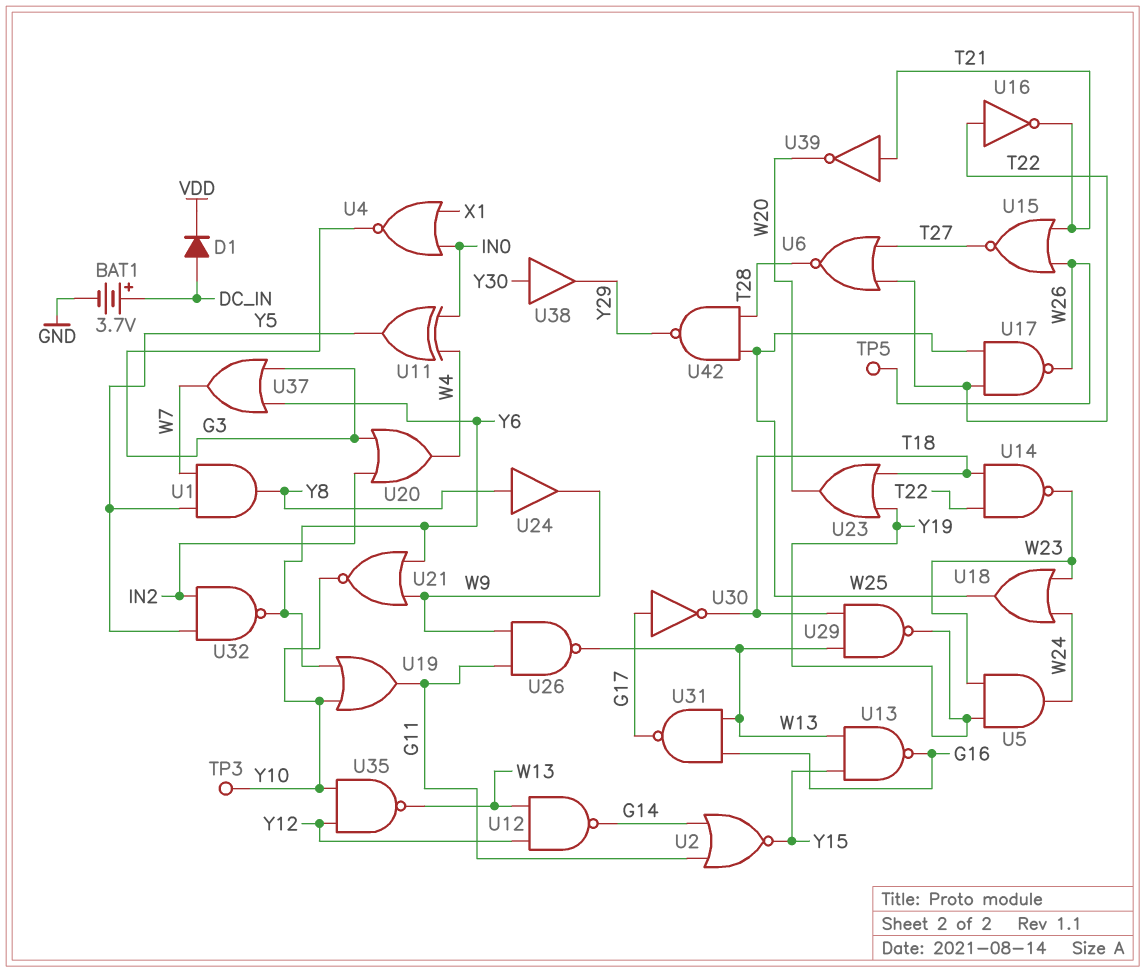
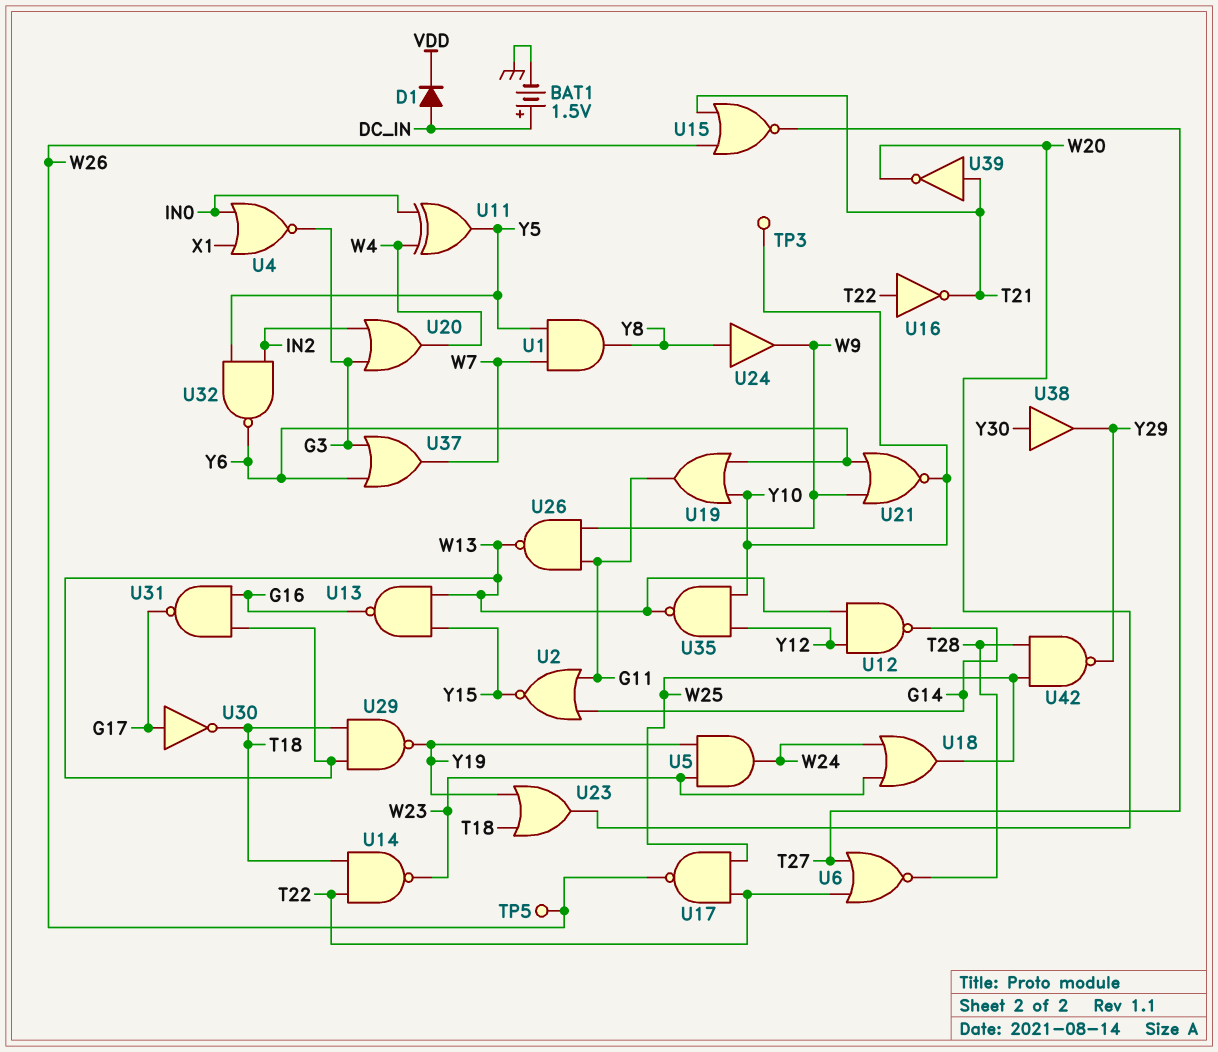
BAT1: 3.7V (plus DC_IN, minus GND) -> 1.5V (plus DC_IN, minus GND)

